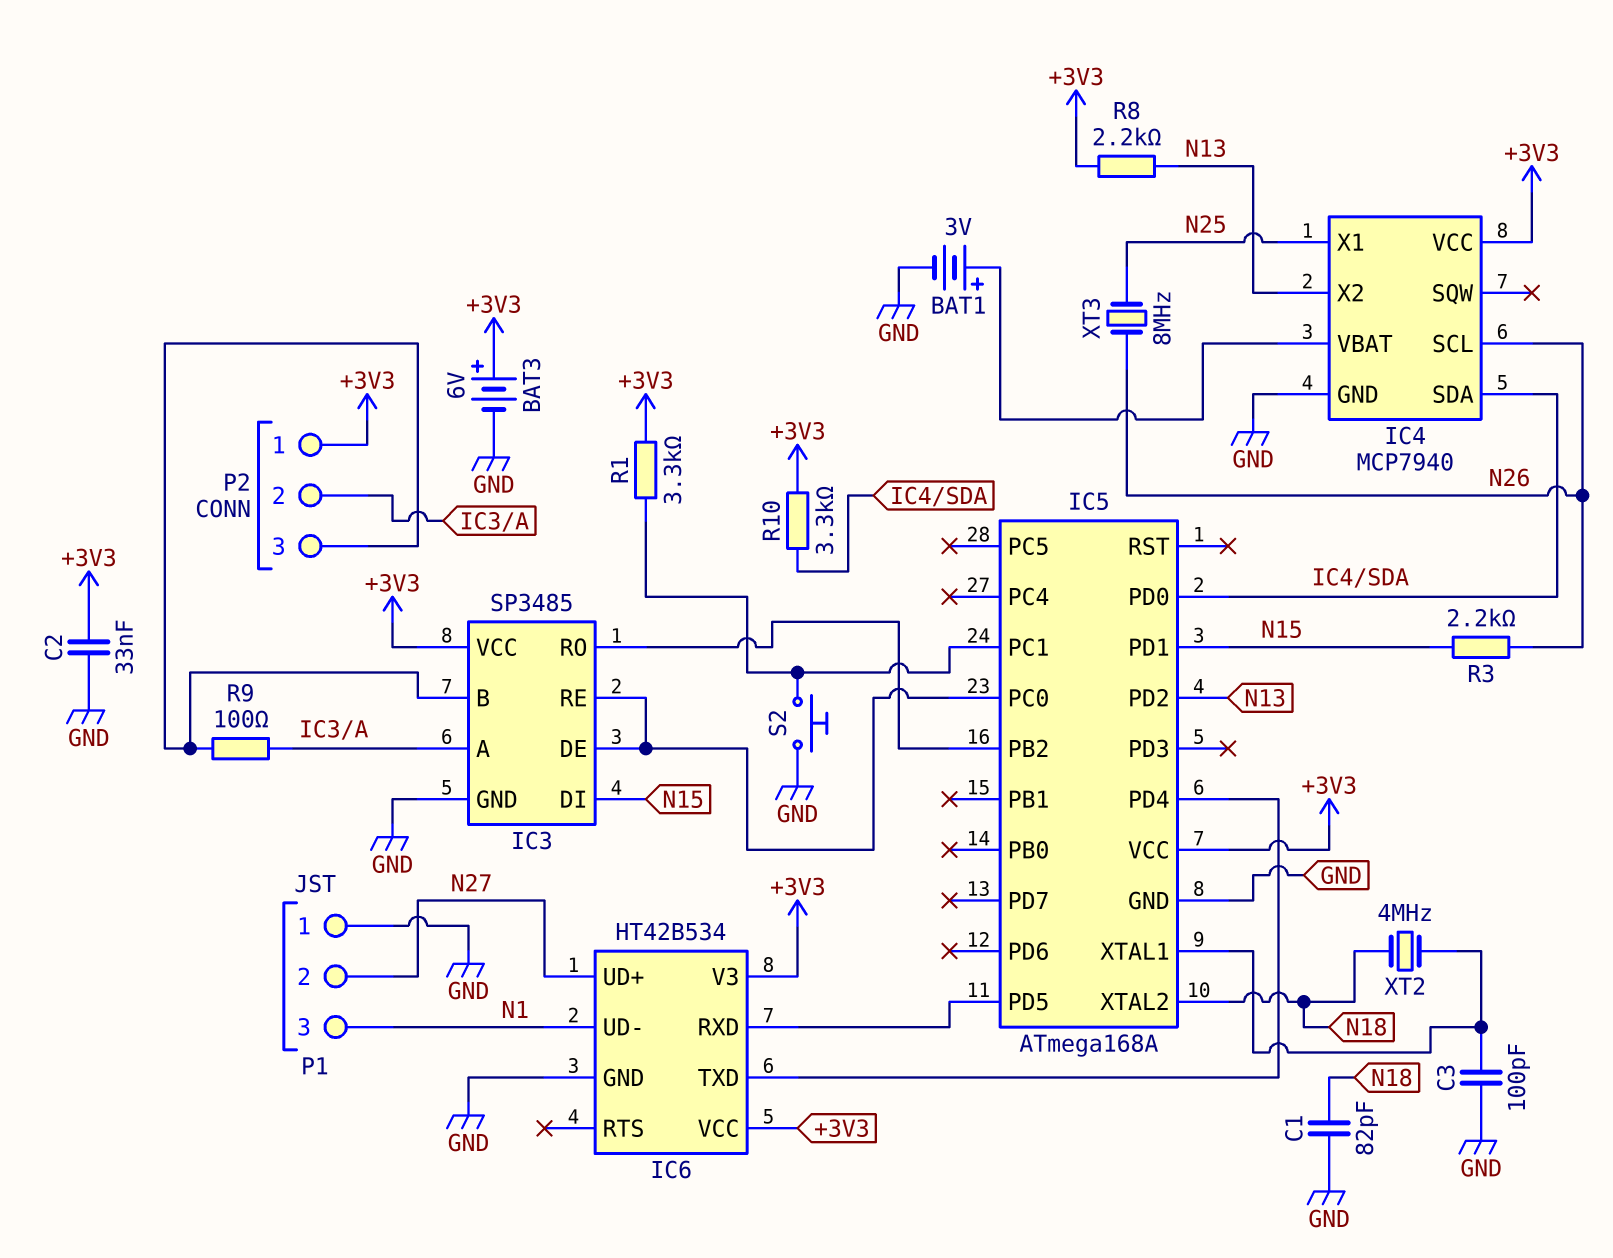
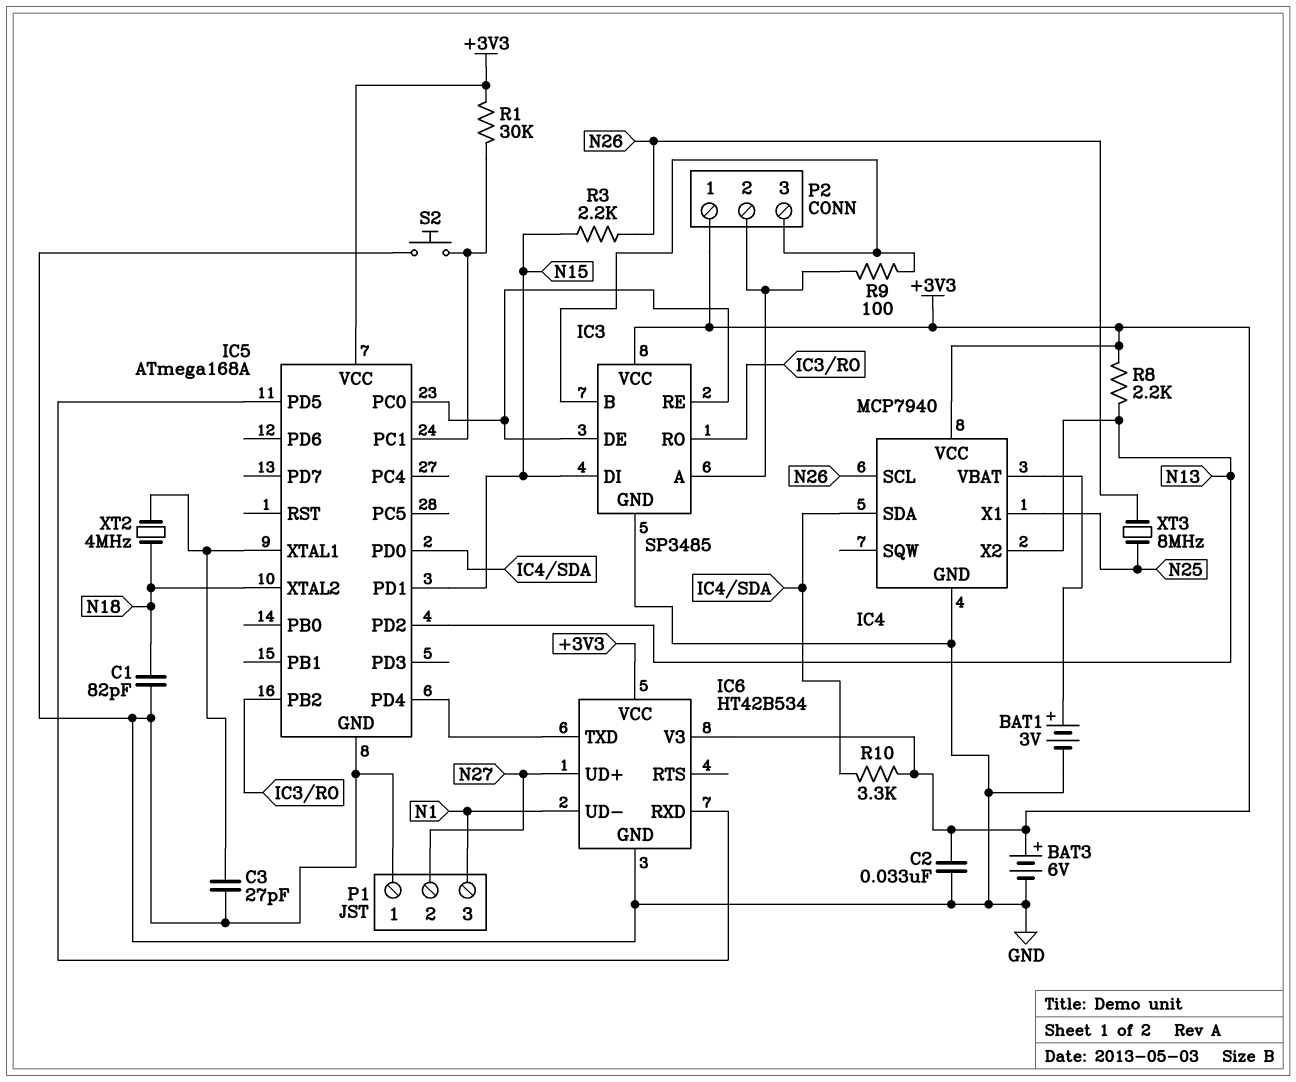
C3: 100pF (GND, IC5/XTAL1) -> 27pF (GND, IC5/XTAL1)
R1: 3.3k (+3V3, IC5/PC1) -> 30k (+3V3, IC5/PC1)

